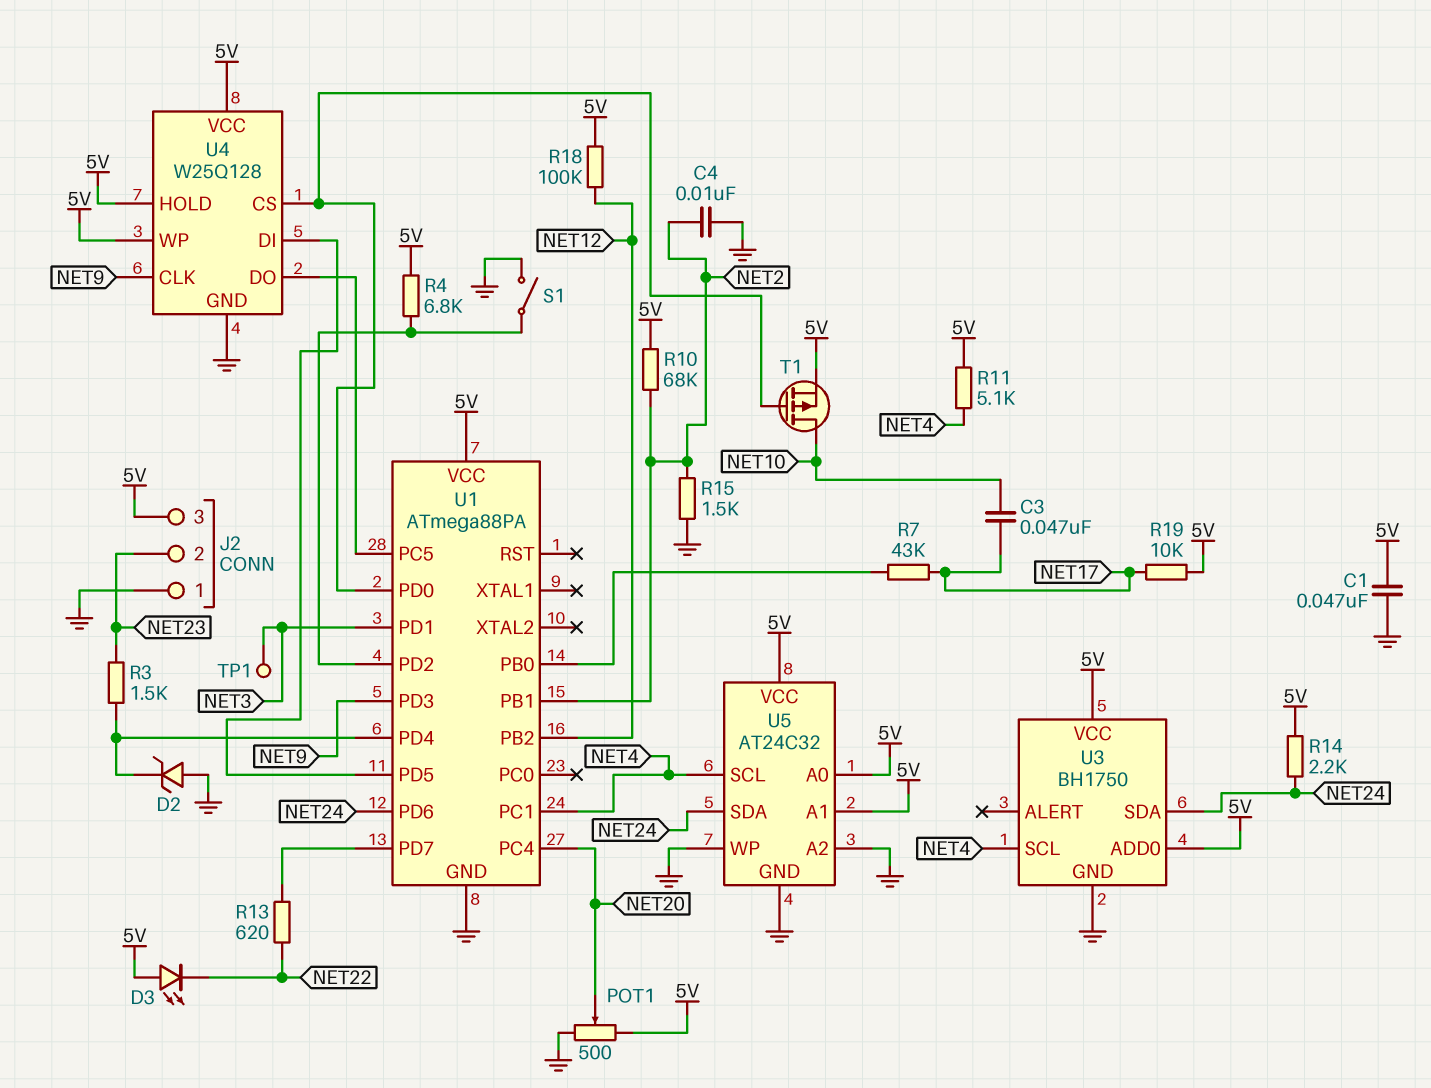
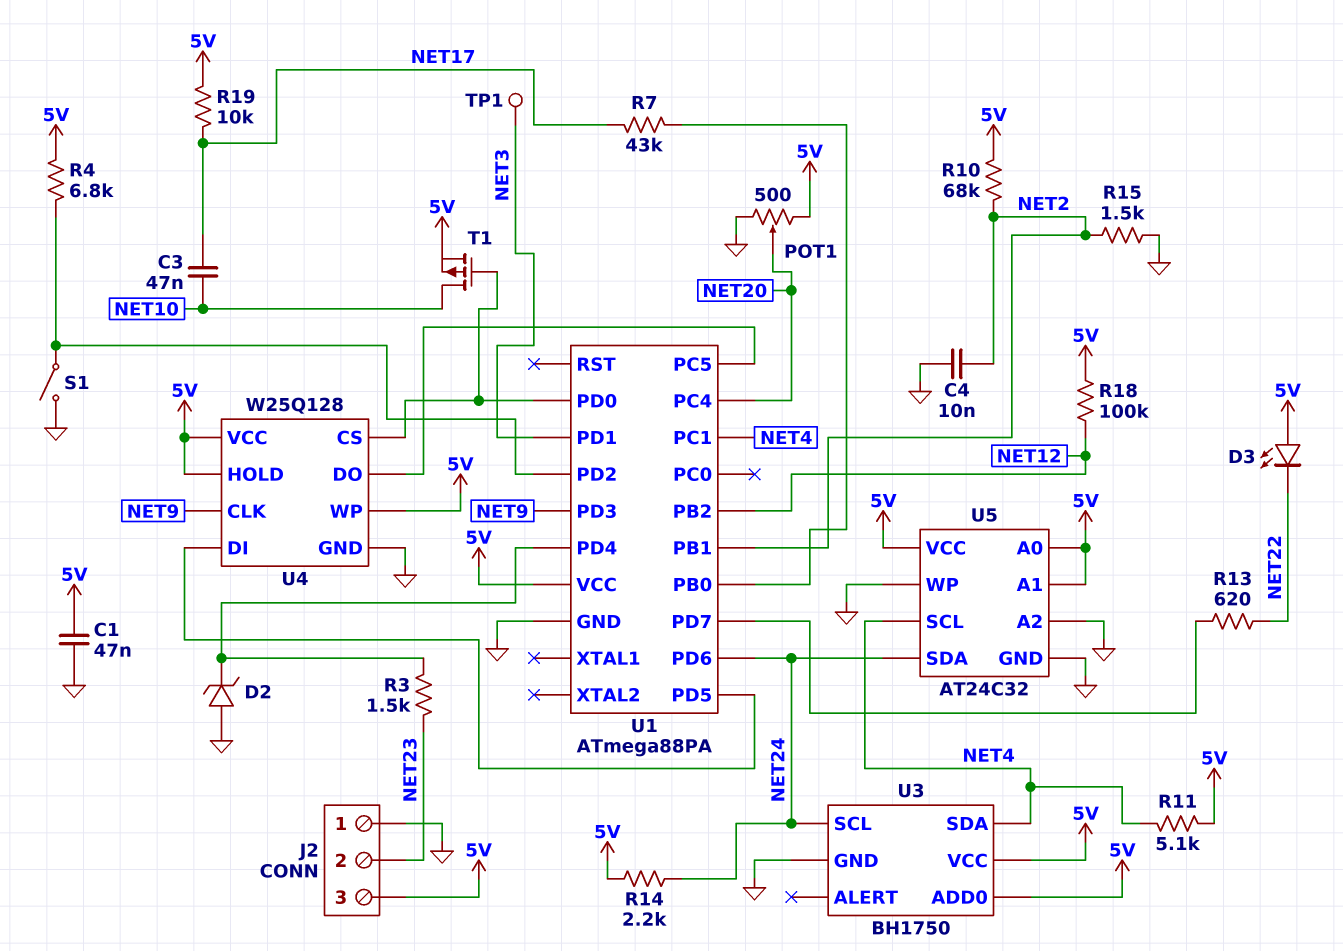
U3 pin SCL: NET4 -> NET24
U3 pin SDA: NET24 -> NET4

